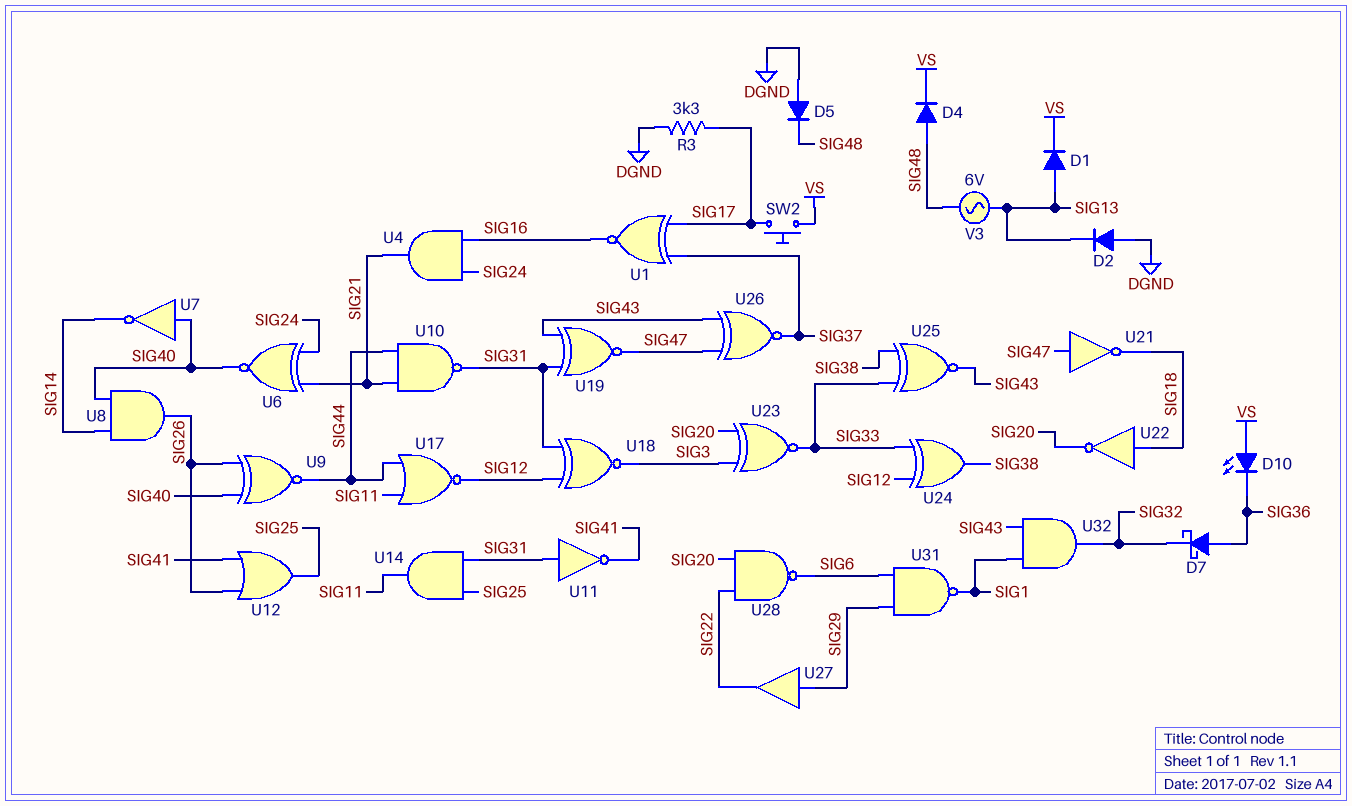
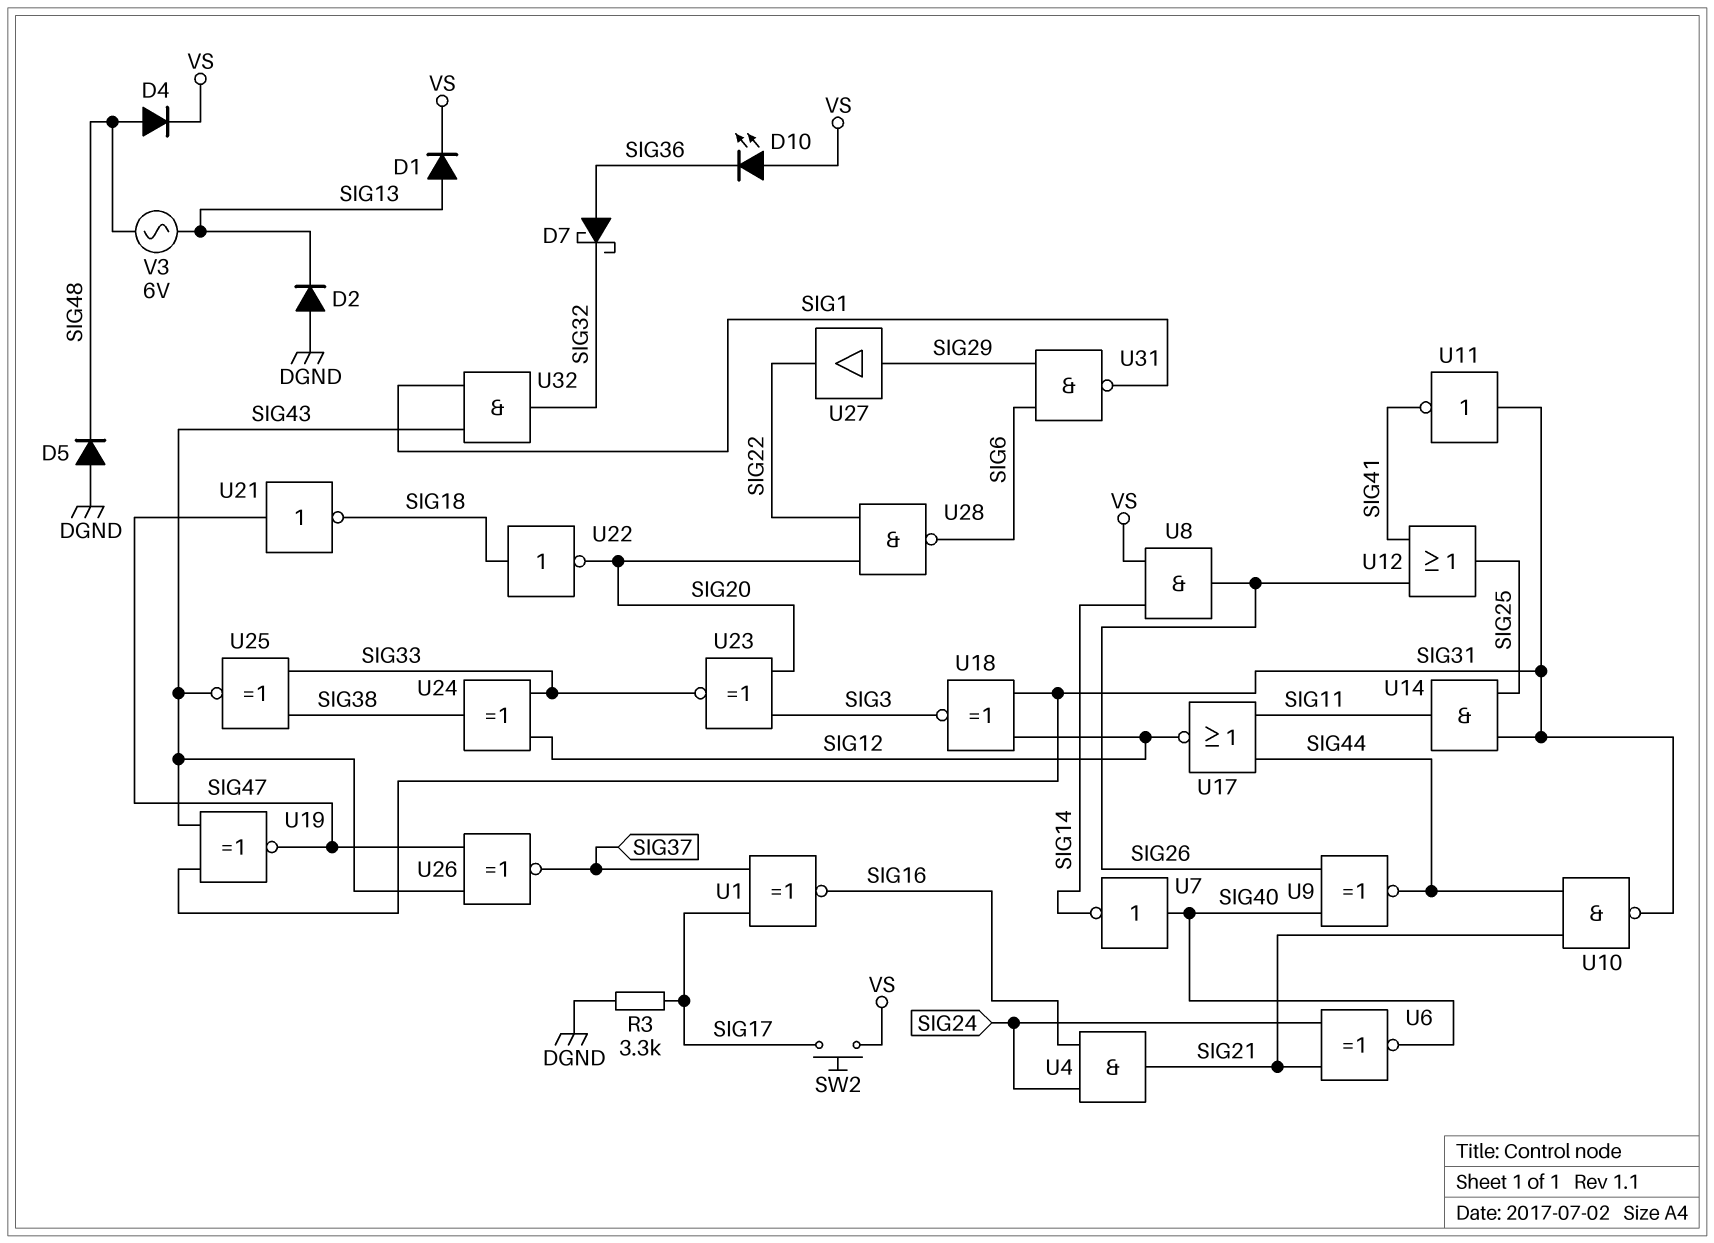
U8: AND (in SIG14, in SIG40, out SIG26) -> AND (in SIG14, in VS, out SIG26)

